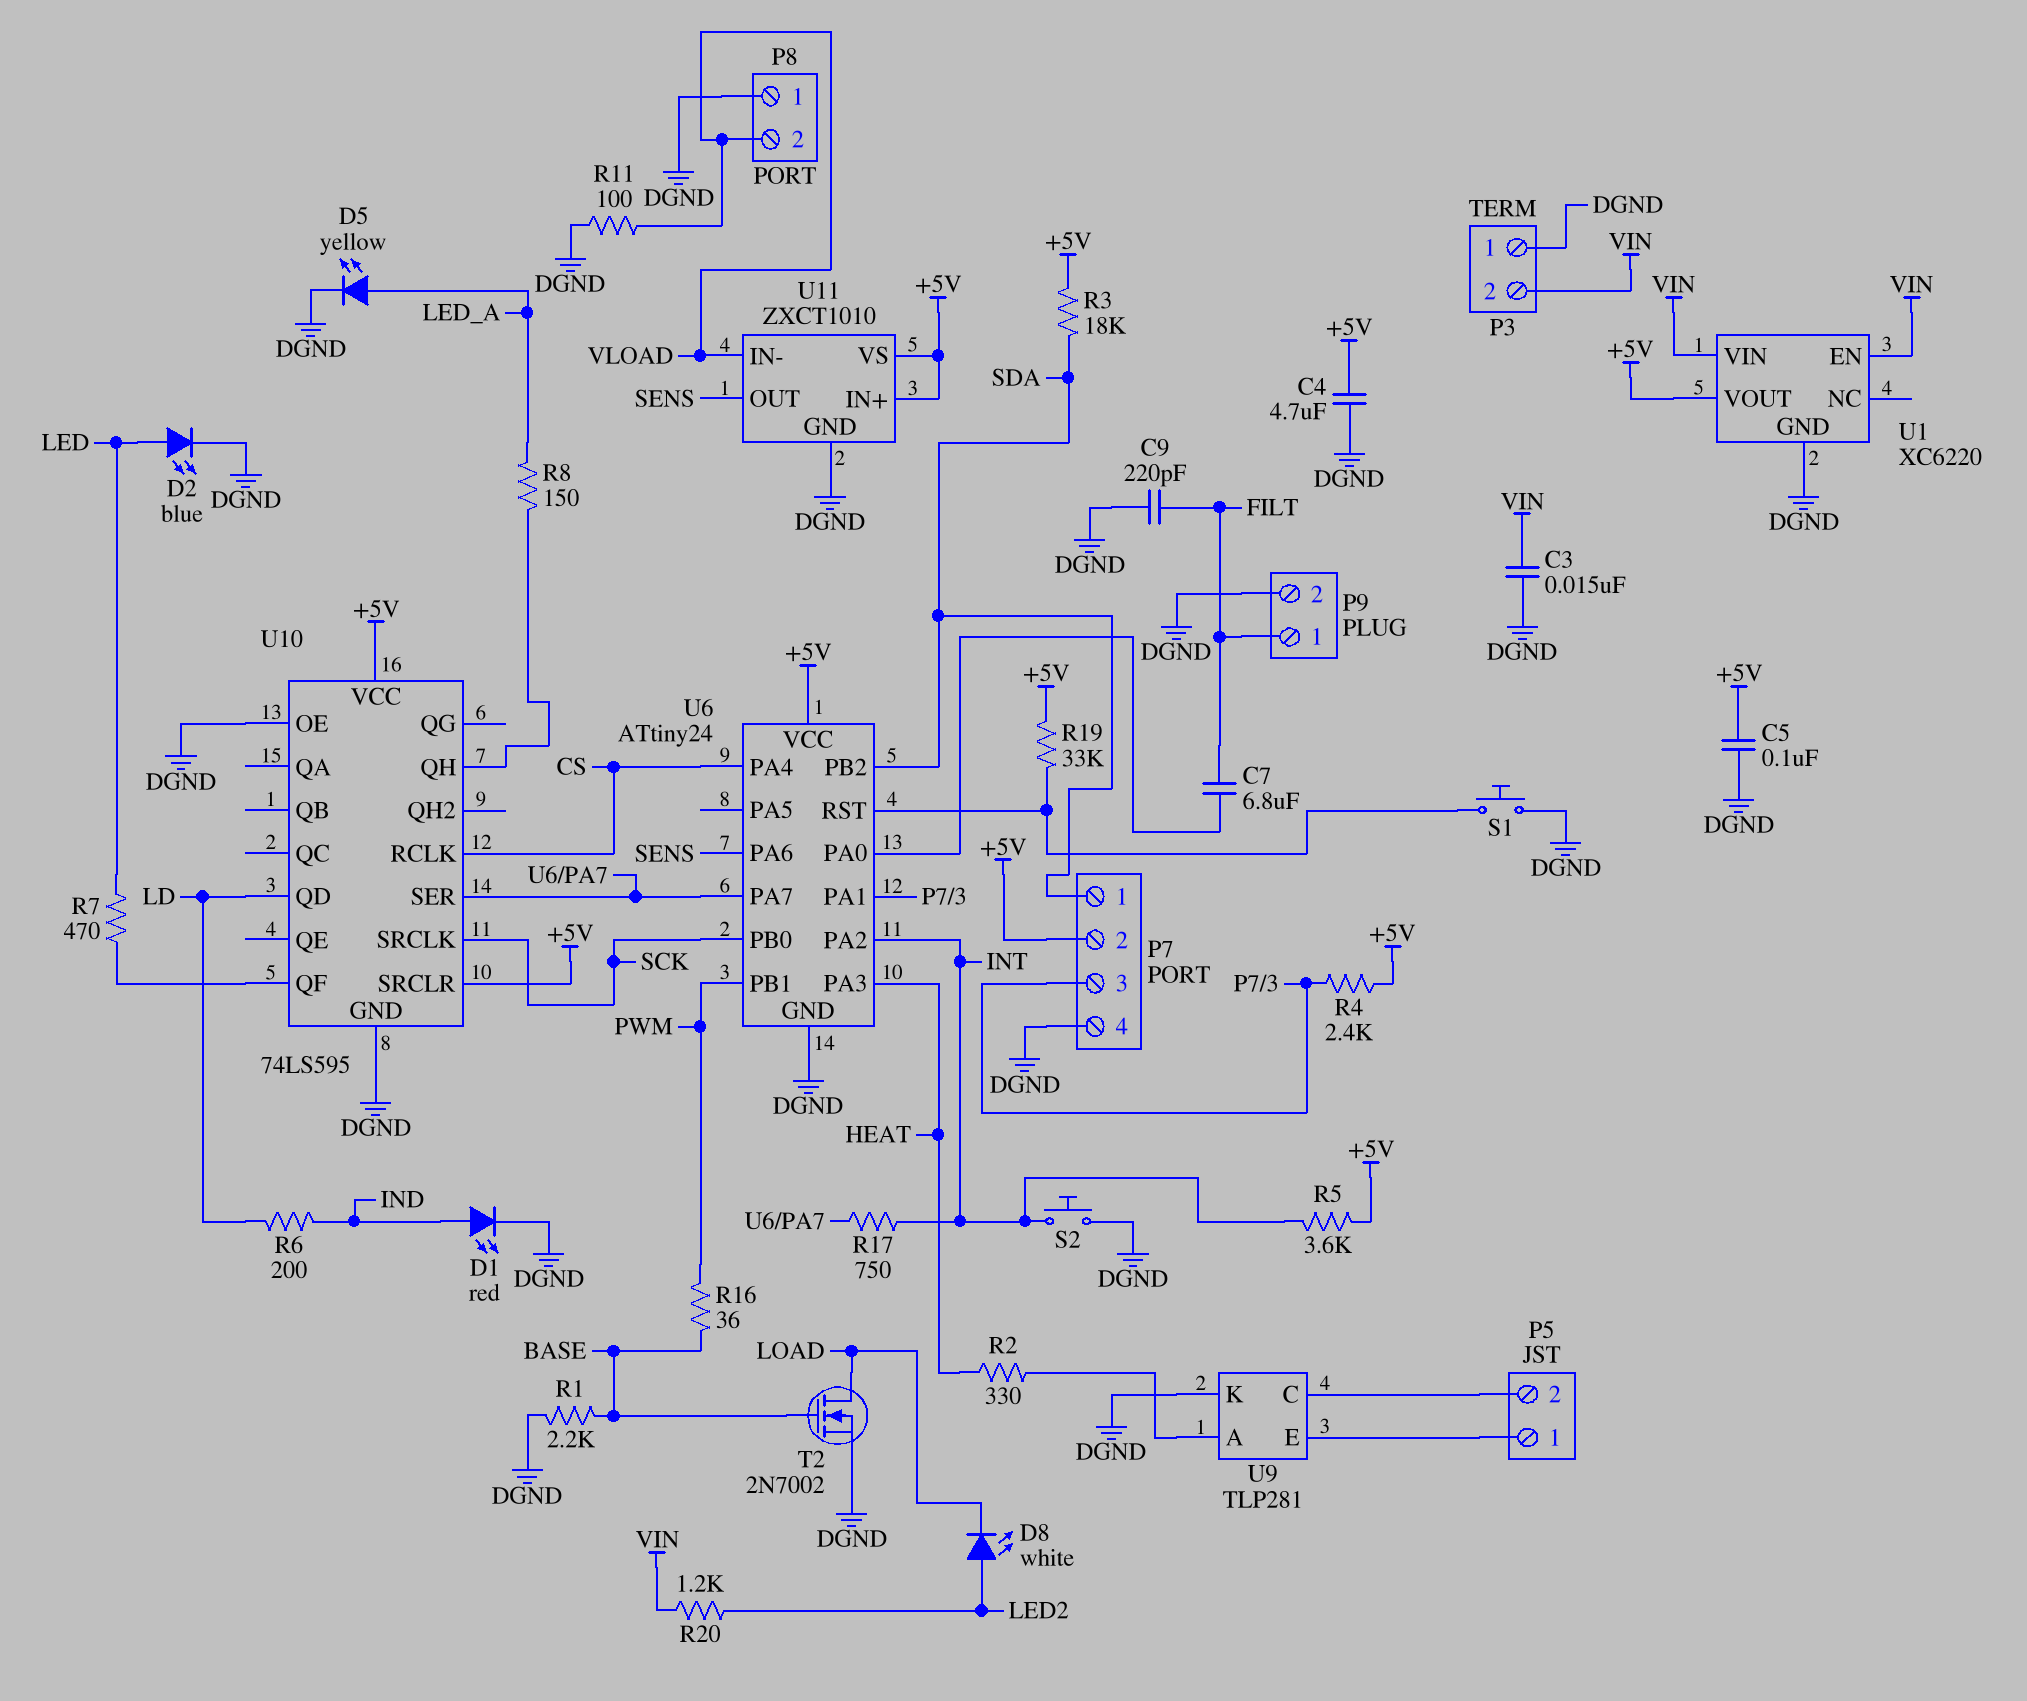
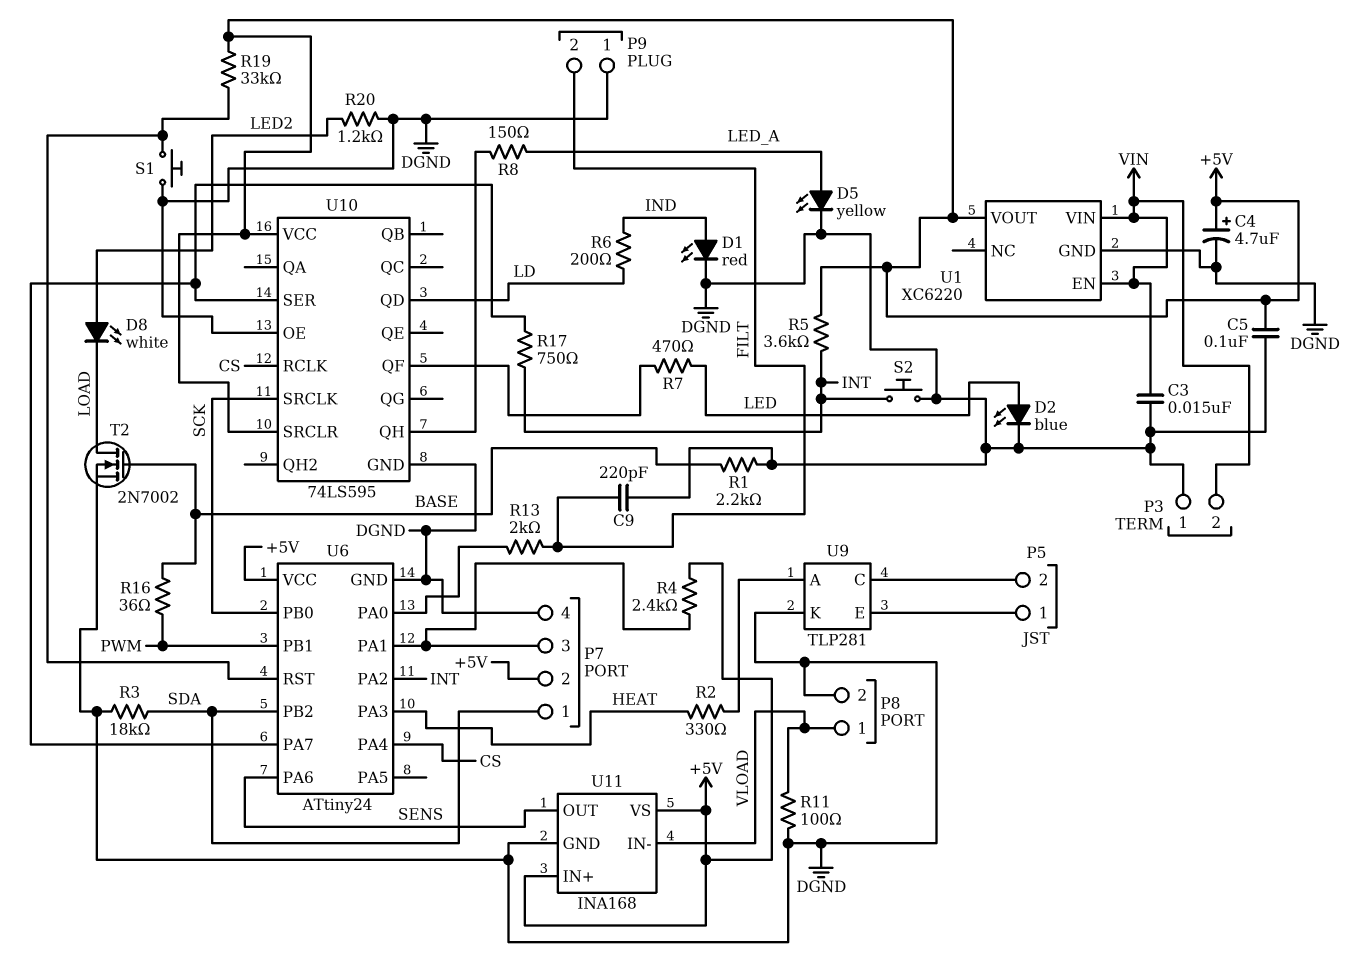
C4: 4.7uF (+5V, DGND) -> 4.7uF (plus +5V, minus DGND)
C7: 6.8uF (FILT, U6/PA0) -> none
P8 pin 1: DGND -> VLOAD
P8 pin 2: VLOAD -> DGND
P9 pin 1: FILT -> DGND
P9 pin 2: DGND -> FILT
R3: 18k (+5V, SDA) -> 18k (DGND, SDA)
R13: none -> 2k (FILT, U6/PA0)
R20: 1.2k (LED2, VIN) -> 1.2k (DGND, LED2)
U11: ZXCT1010 -> INA168

